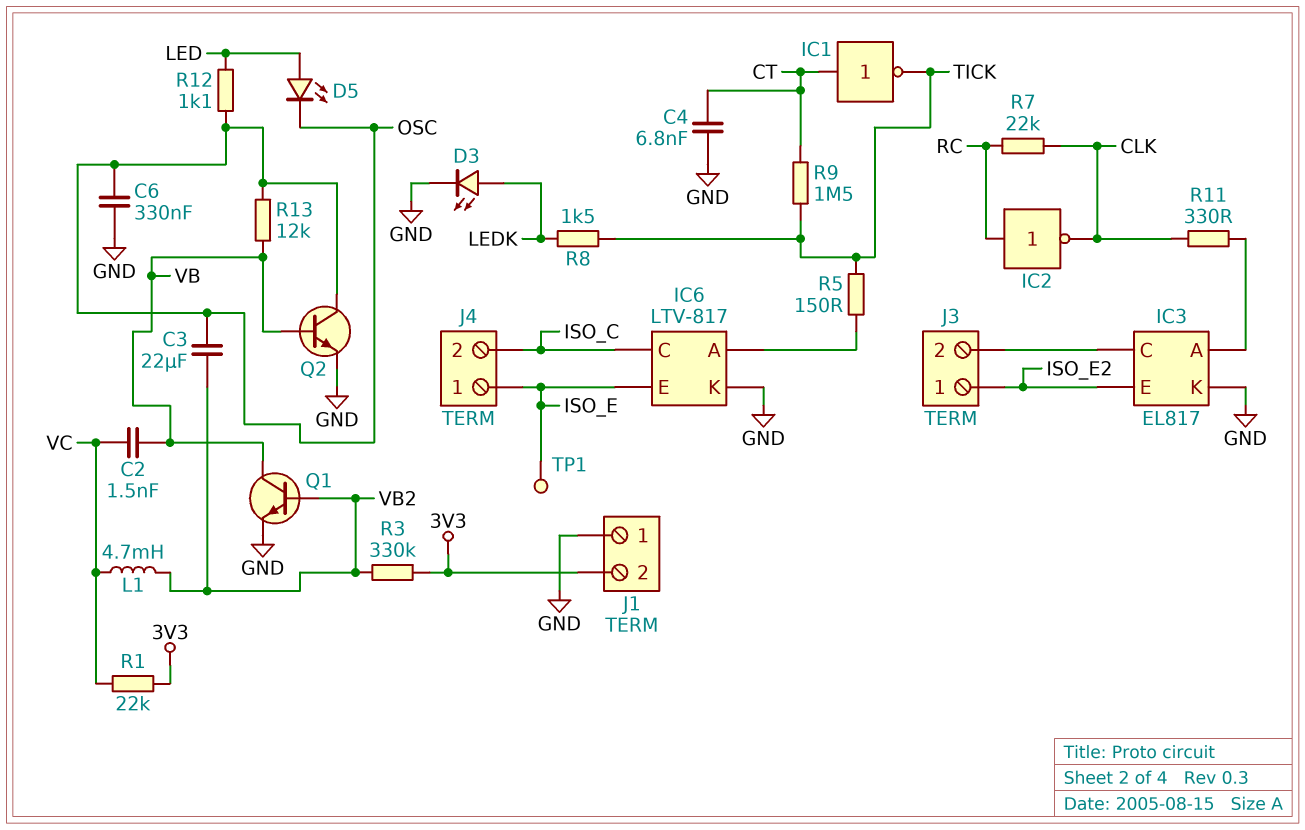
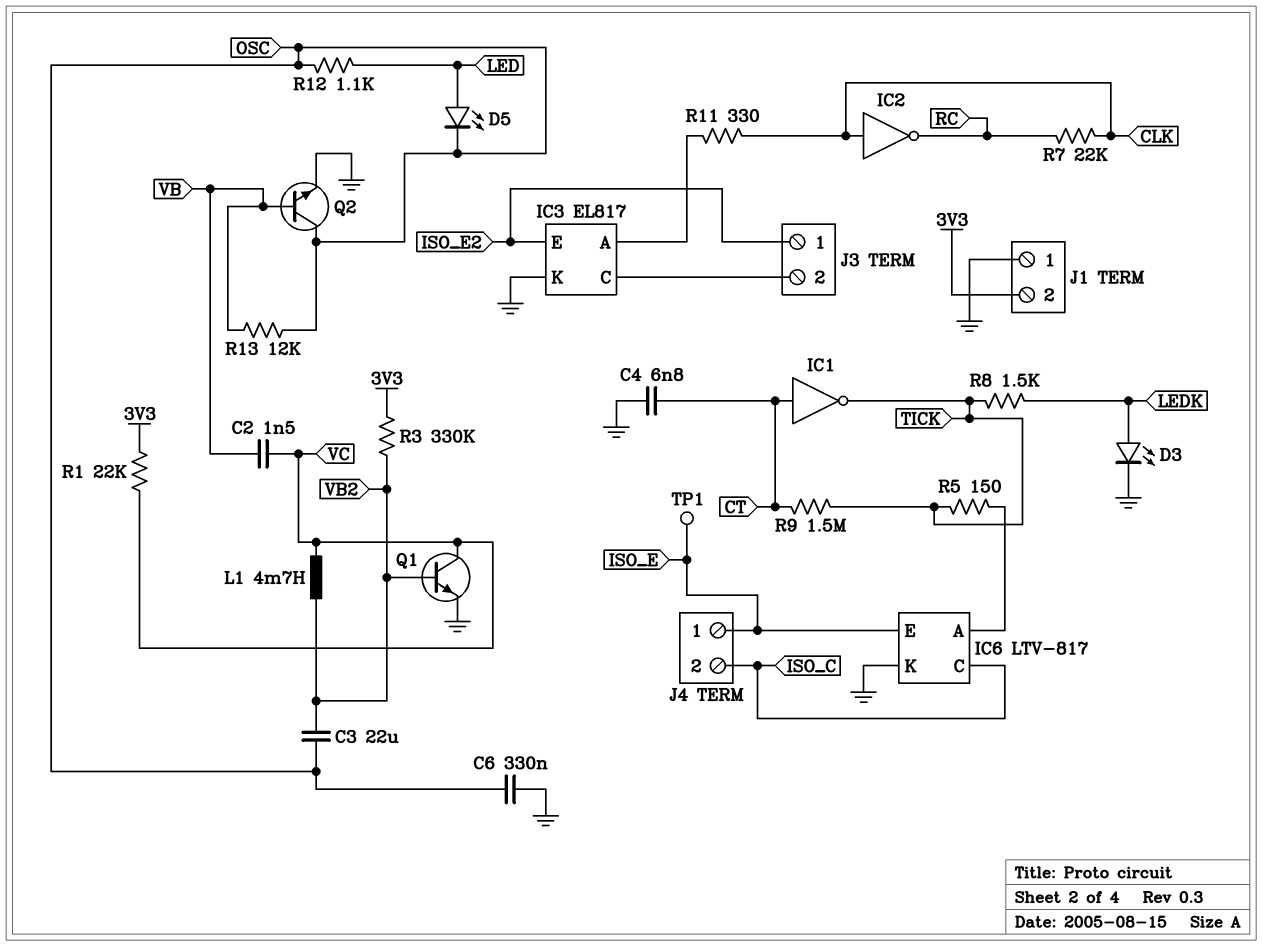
IC2: NOT (in RC, out CLK) -> NOT (in CLK, out RC)
Q1: NPN (B VB2, C VB, E GND) -> NPN (B VB2, C VC, E GND)

